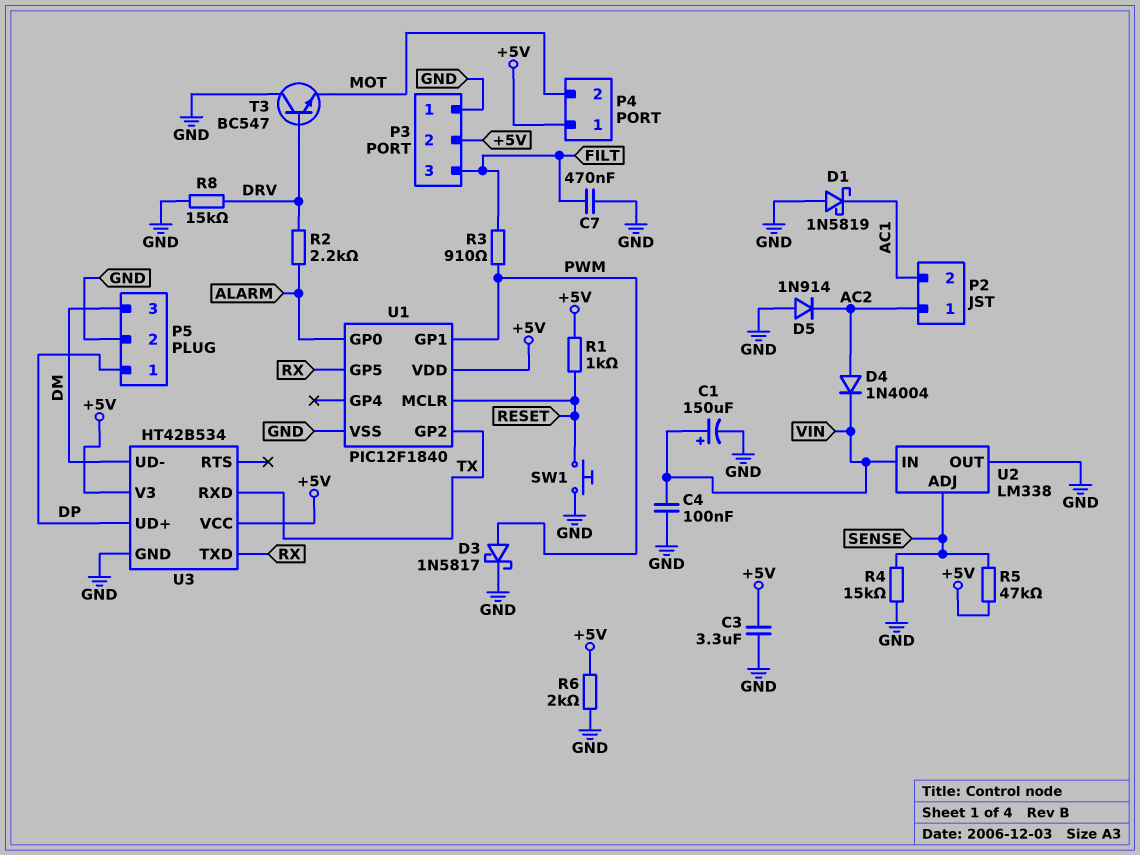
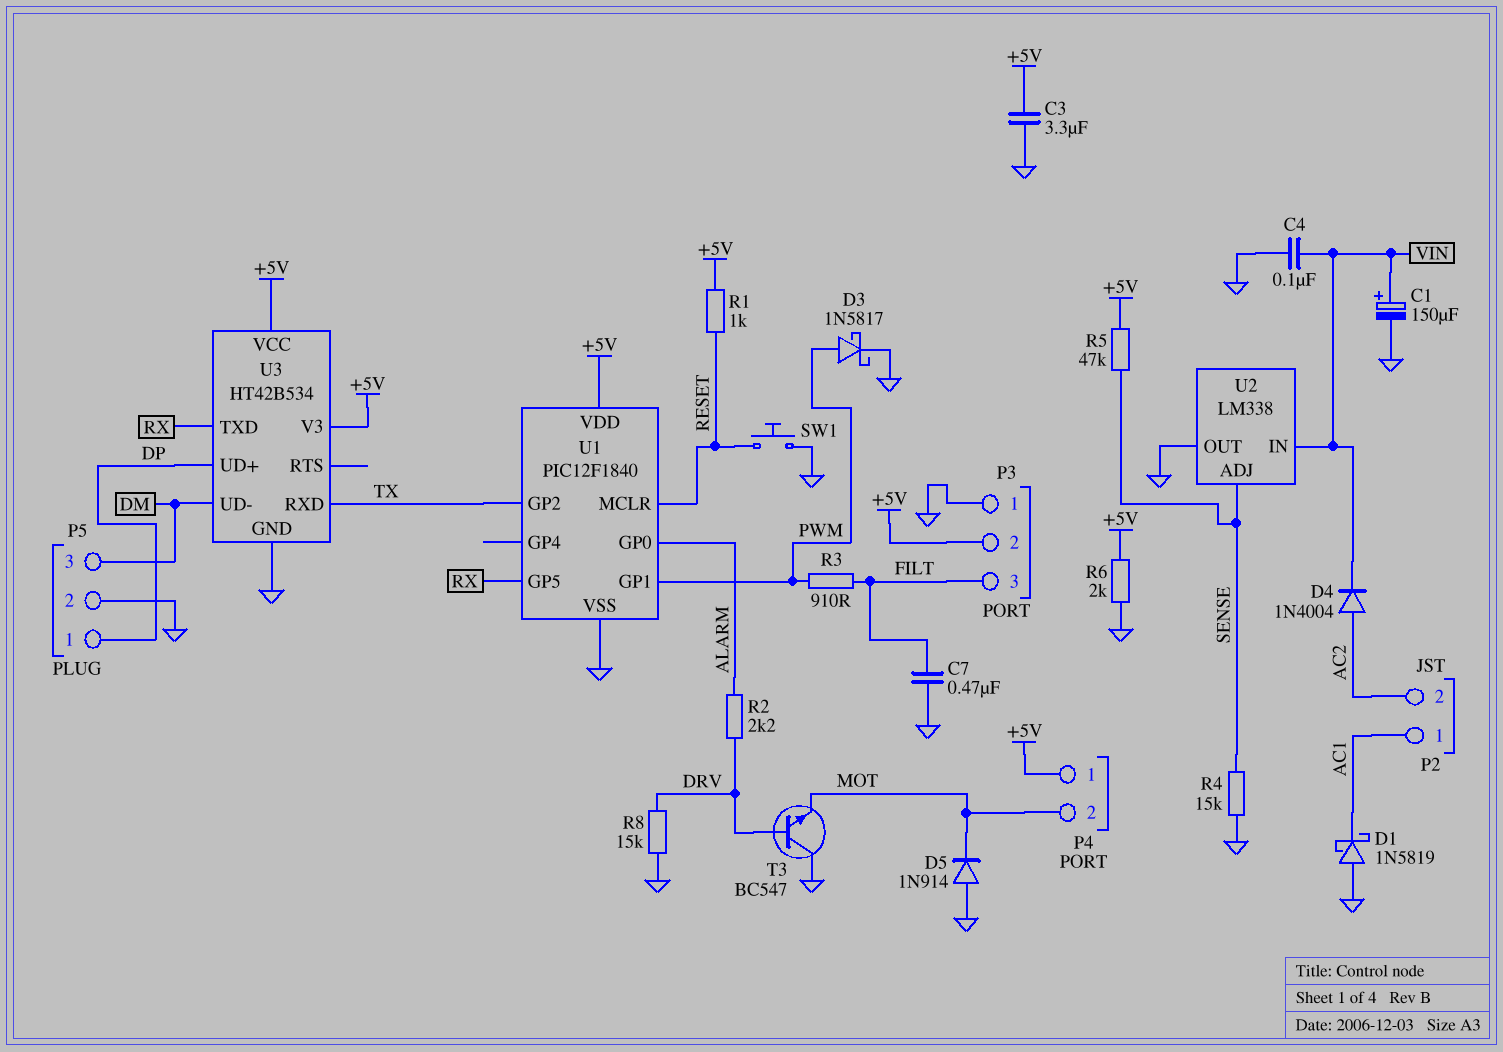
D5: diode 1N914 (A GND, K AC2) -> diode 1N914 (A GND, K MOT)
P2 pin 1: AC2 -> AC1
P2 pin 2: AC1 -> AC2

